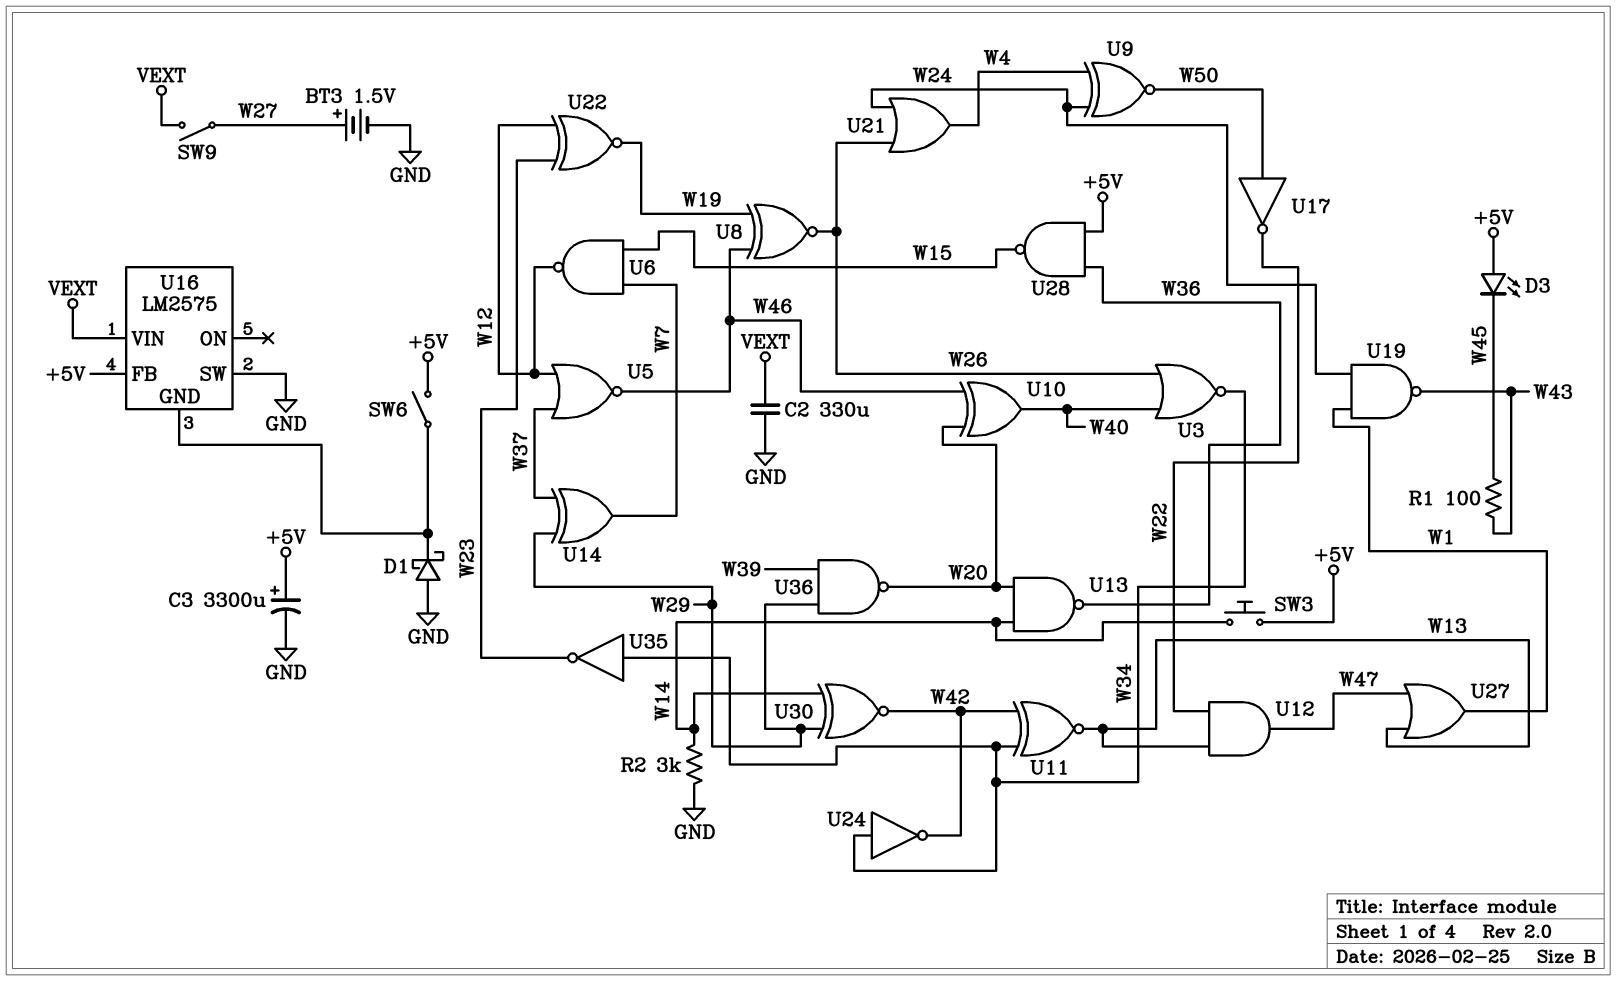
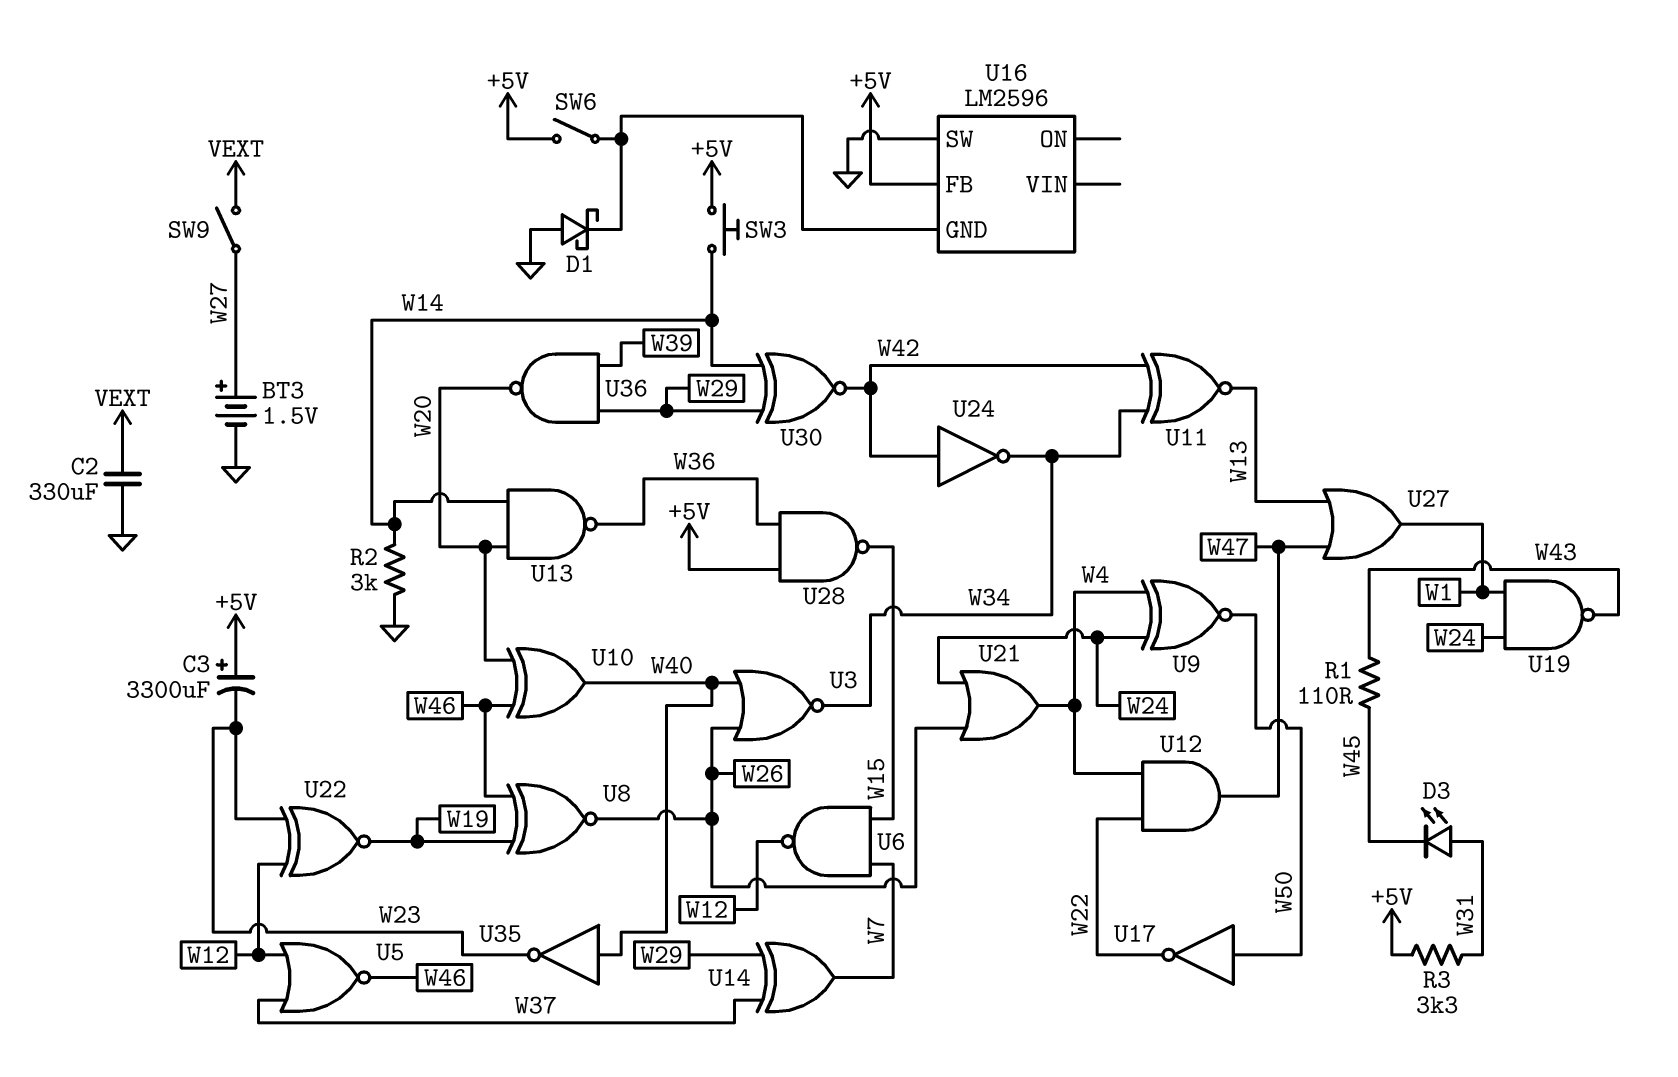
C3: 3300uF (plus +5V, minus GND) -> 3300uF (plus +5V, minus W23)
D3: LED (A +5V, K W45) -> LED (A W31, K W45)
R1: 100 (W43, W45) -> 110 (W43, W45)
R3: none -> 3.3k (+5V, W31)
U12: AND (in W13, in W22, out W47) -> AND (in W4, in W22, out W47)
U16: LM2575 -> LM2596
U16 pin VIN: VEXT -> none
U24: NOT (in W34, out W42) -> NOT (in W42, out W34)
U35: NOT (in W34, out W23) -> NOT (in W40, out W23)

